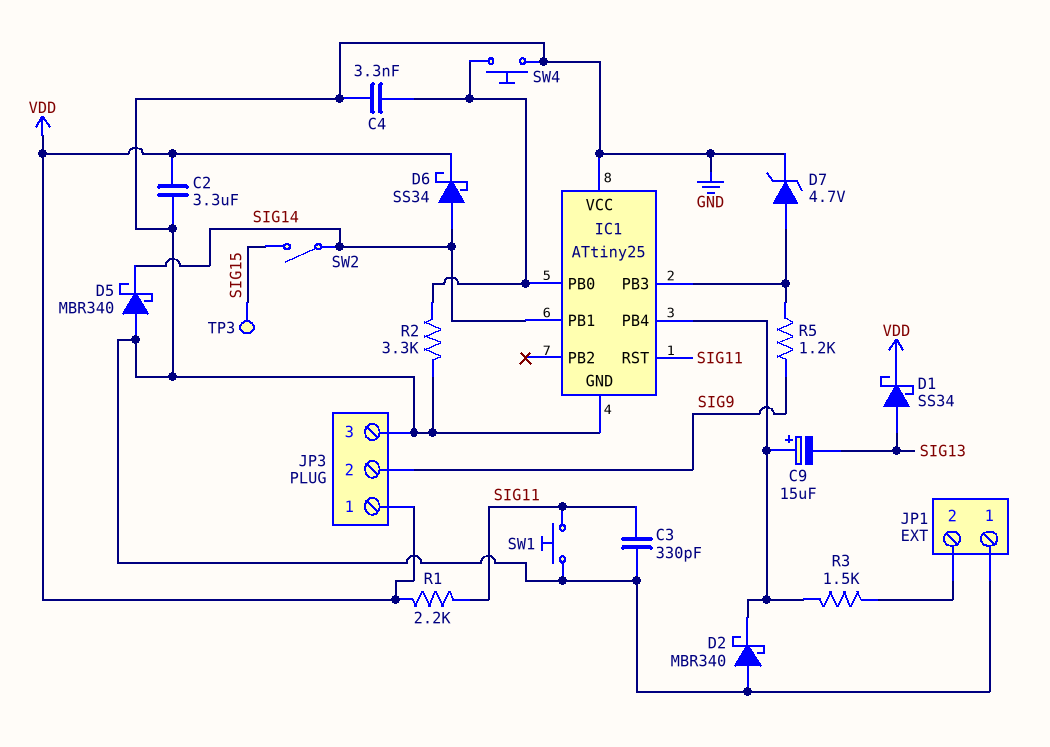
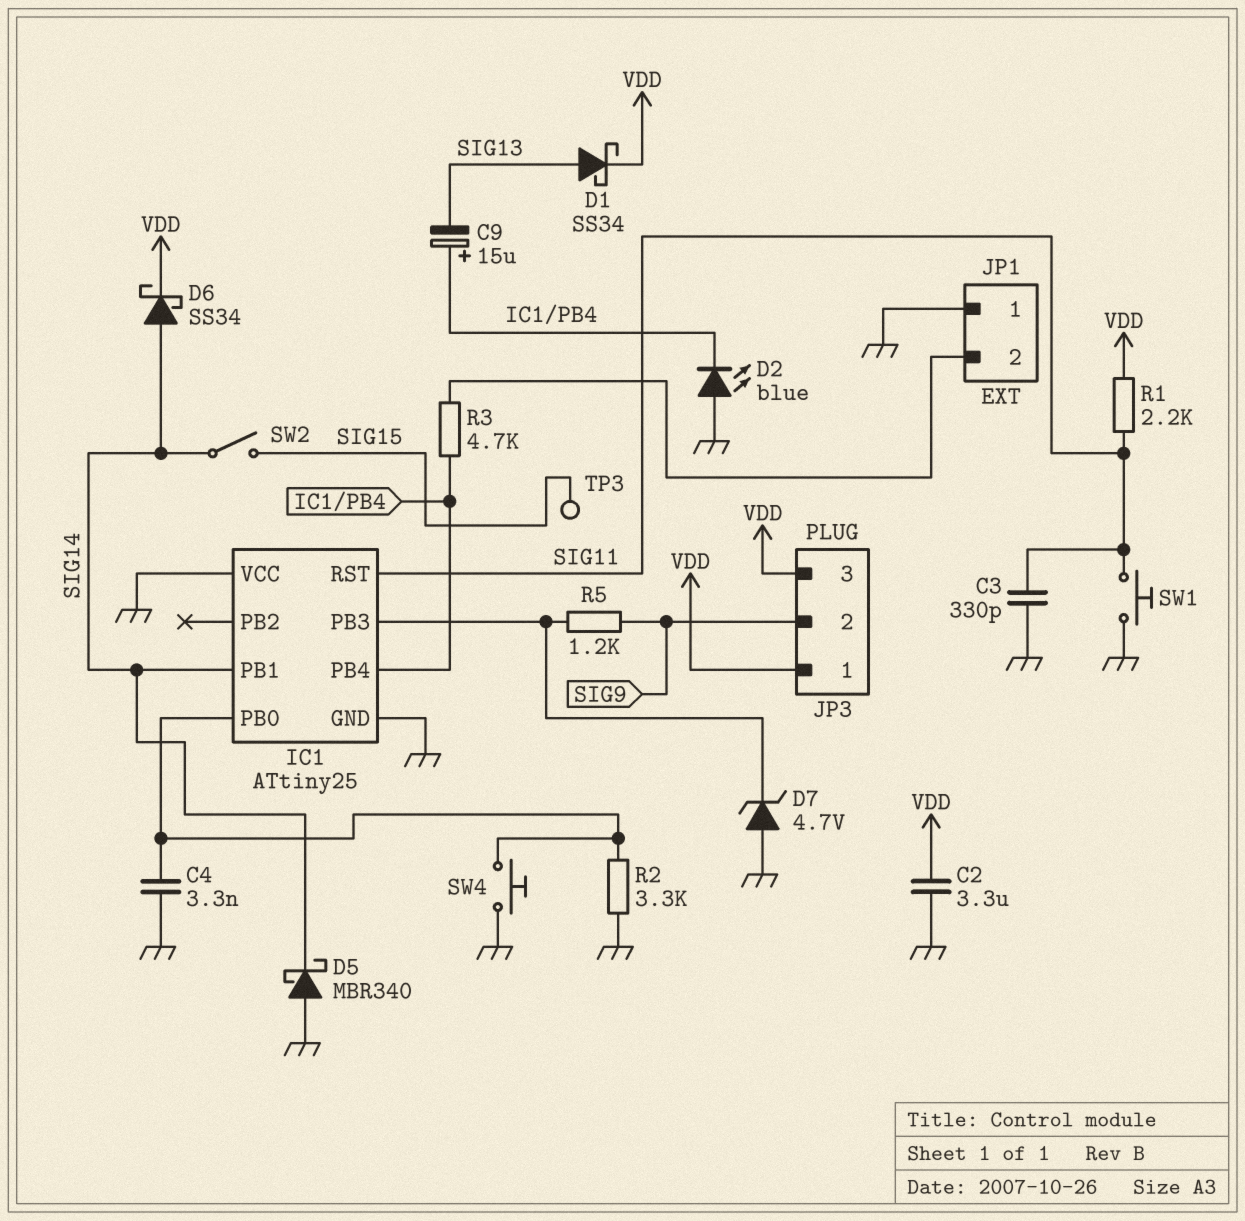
D2: schottky MBR340 (A GND, K IC1/PB4) -> LED blue (A GND, K IC1/PB4)
D7: zener 4.7V (A IC1/PB3, K GND) -> zener 4.7V (A GND, K IC1/PB3)
JP3 pin 3: GND -> VDD
R3: 1.5k (IC1/PB4, JP1/2) -> 4.7k (IC1/PB4, JP1/2)

